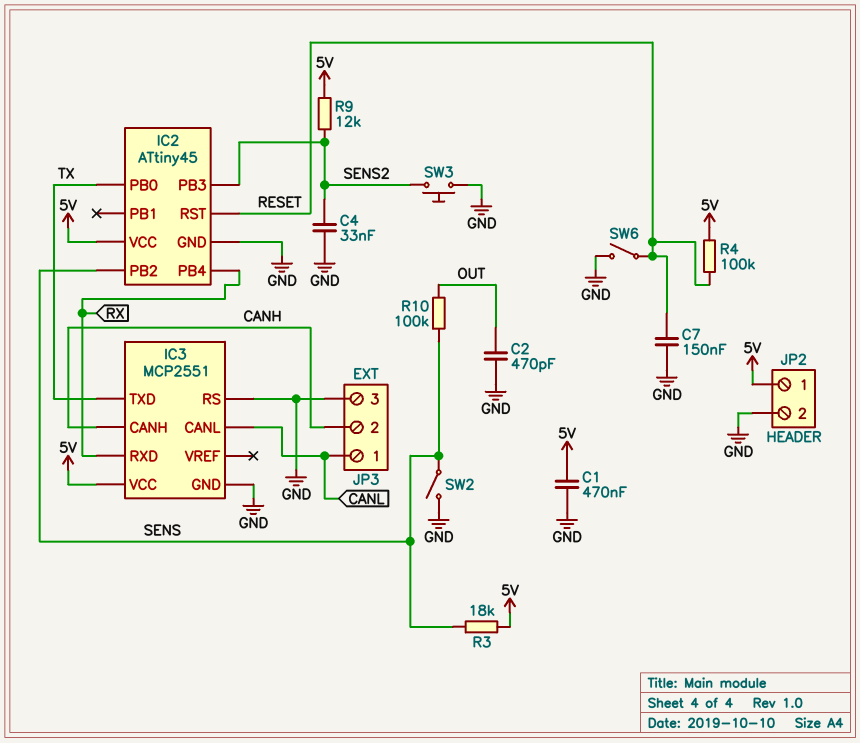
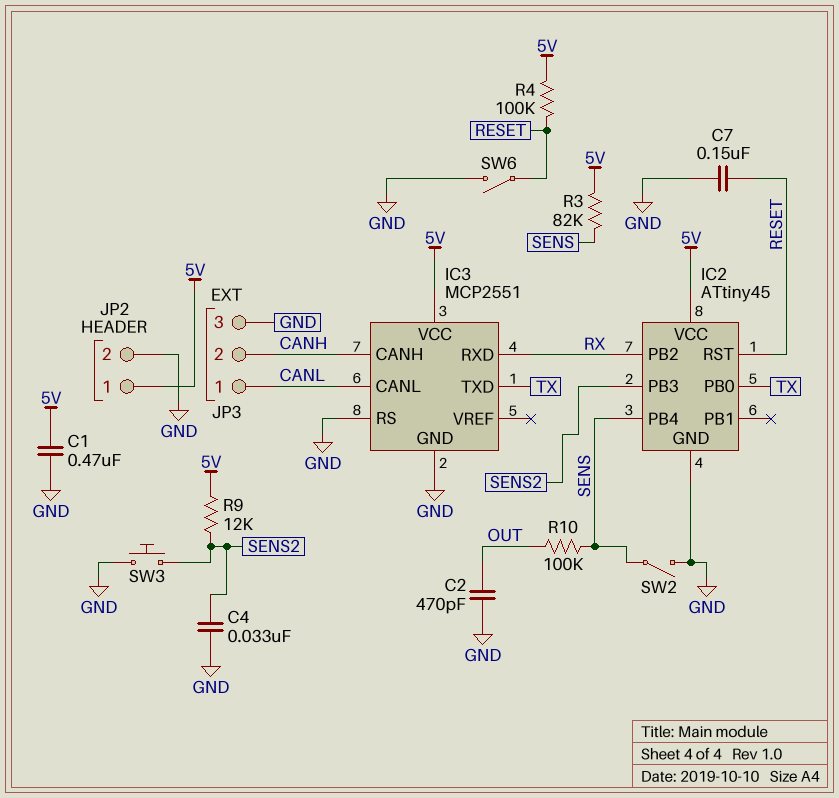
IC2 pin PB2: SENS -> RX
IC2 pin PB4: RX -> SENS
R3: 18k (5V, SENS) -> 82k (5V, SENS)

